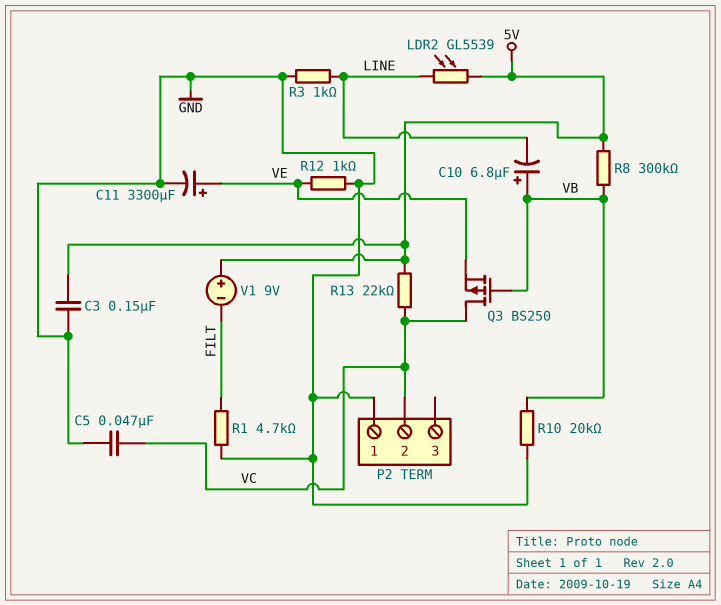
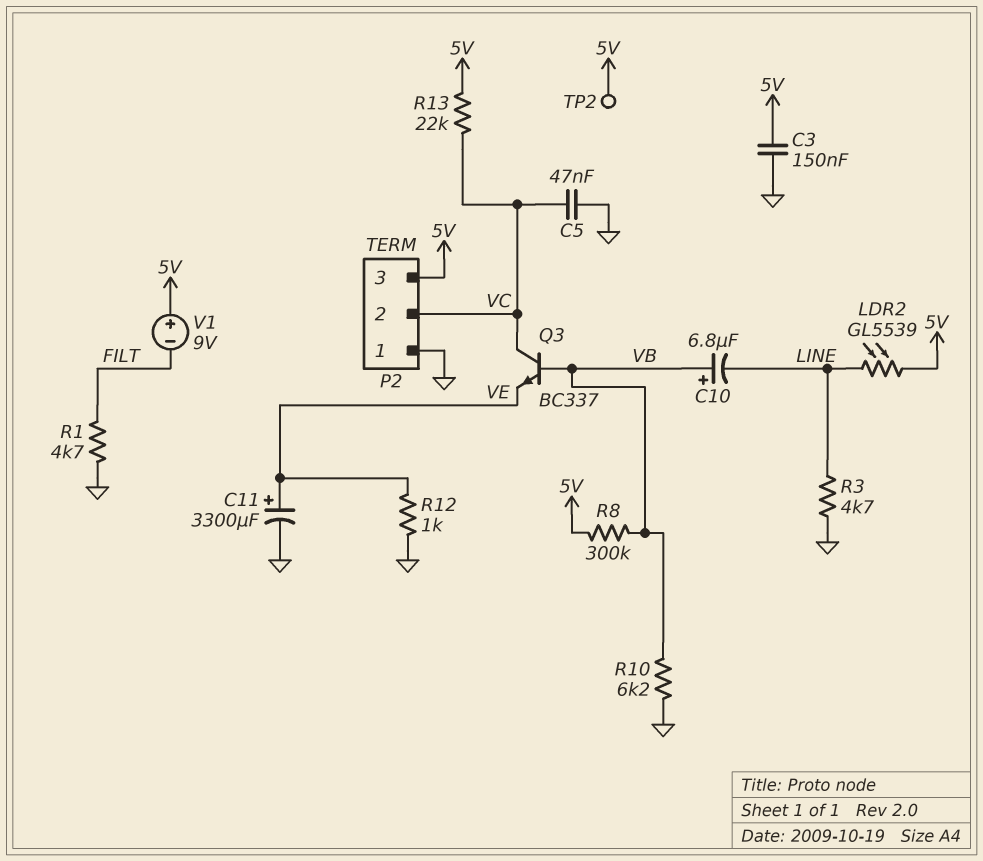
P2 pin 3: none -> 5V
Q3: PMOS BS250 (G VB, D VC, S VE) -> NPN BC337 (B VB, C VC, E VE)
R3: 1k (GND, LINE) -> 4.7k (GND, LINE)
R10: 20k (GND, VB) -> 6.2k (GND, VB)
TP2: none -> test point (5V)

